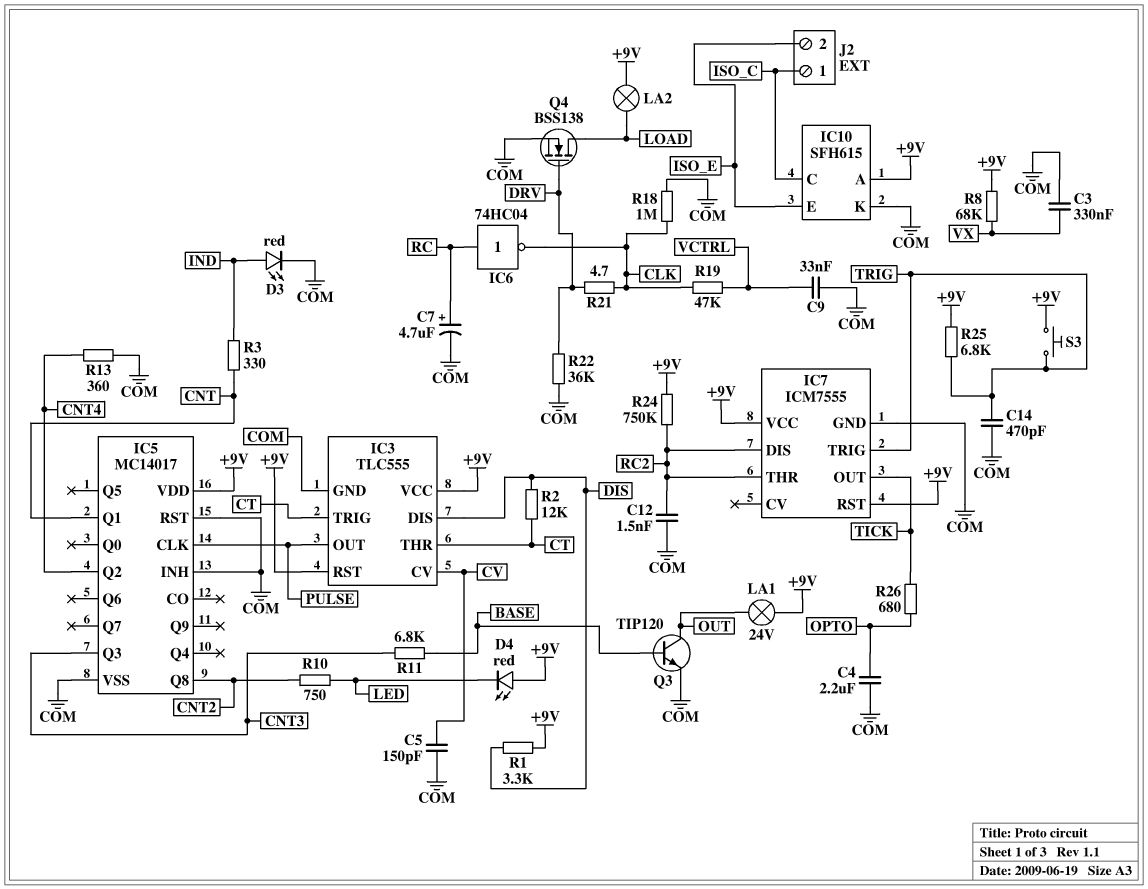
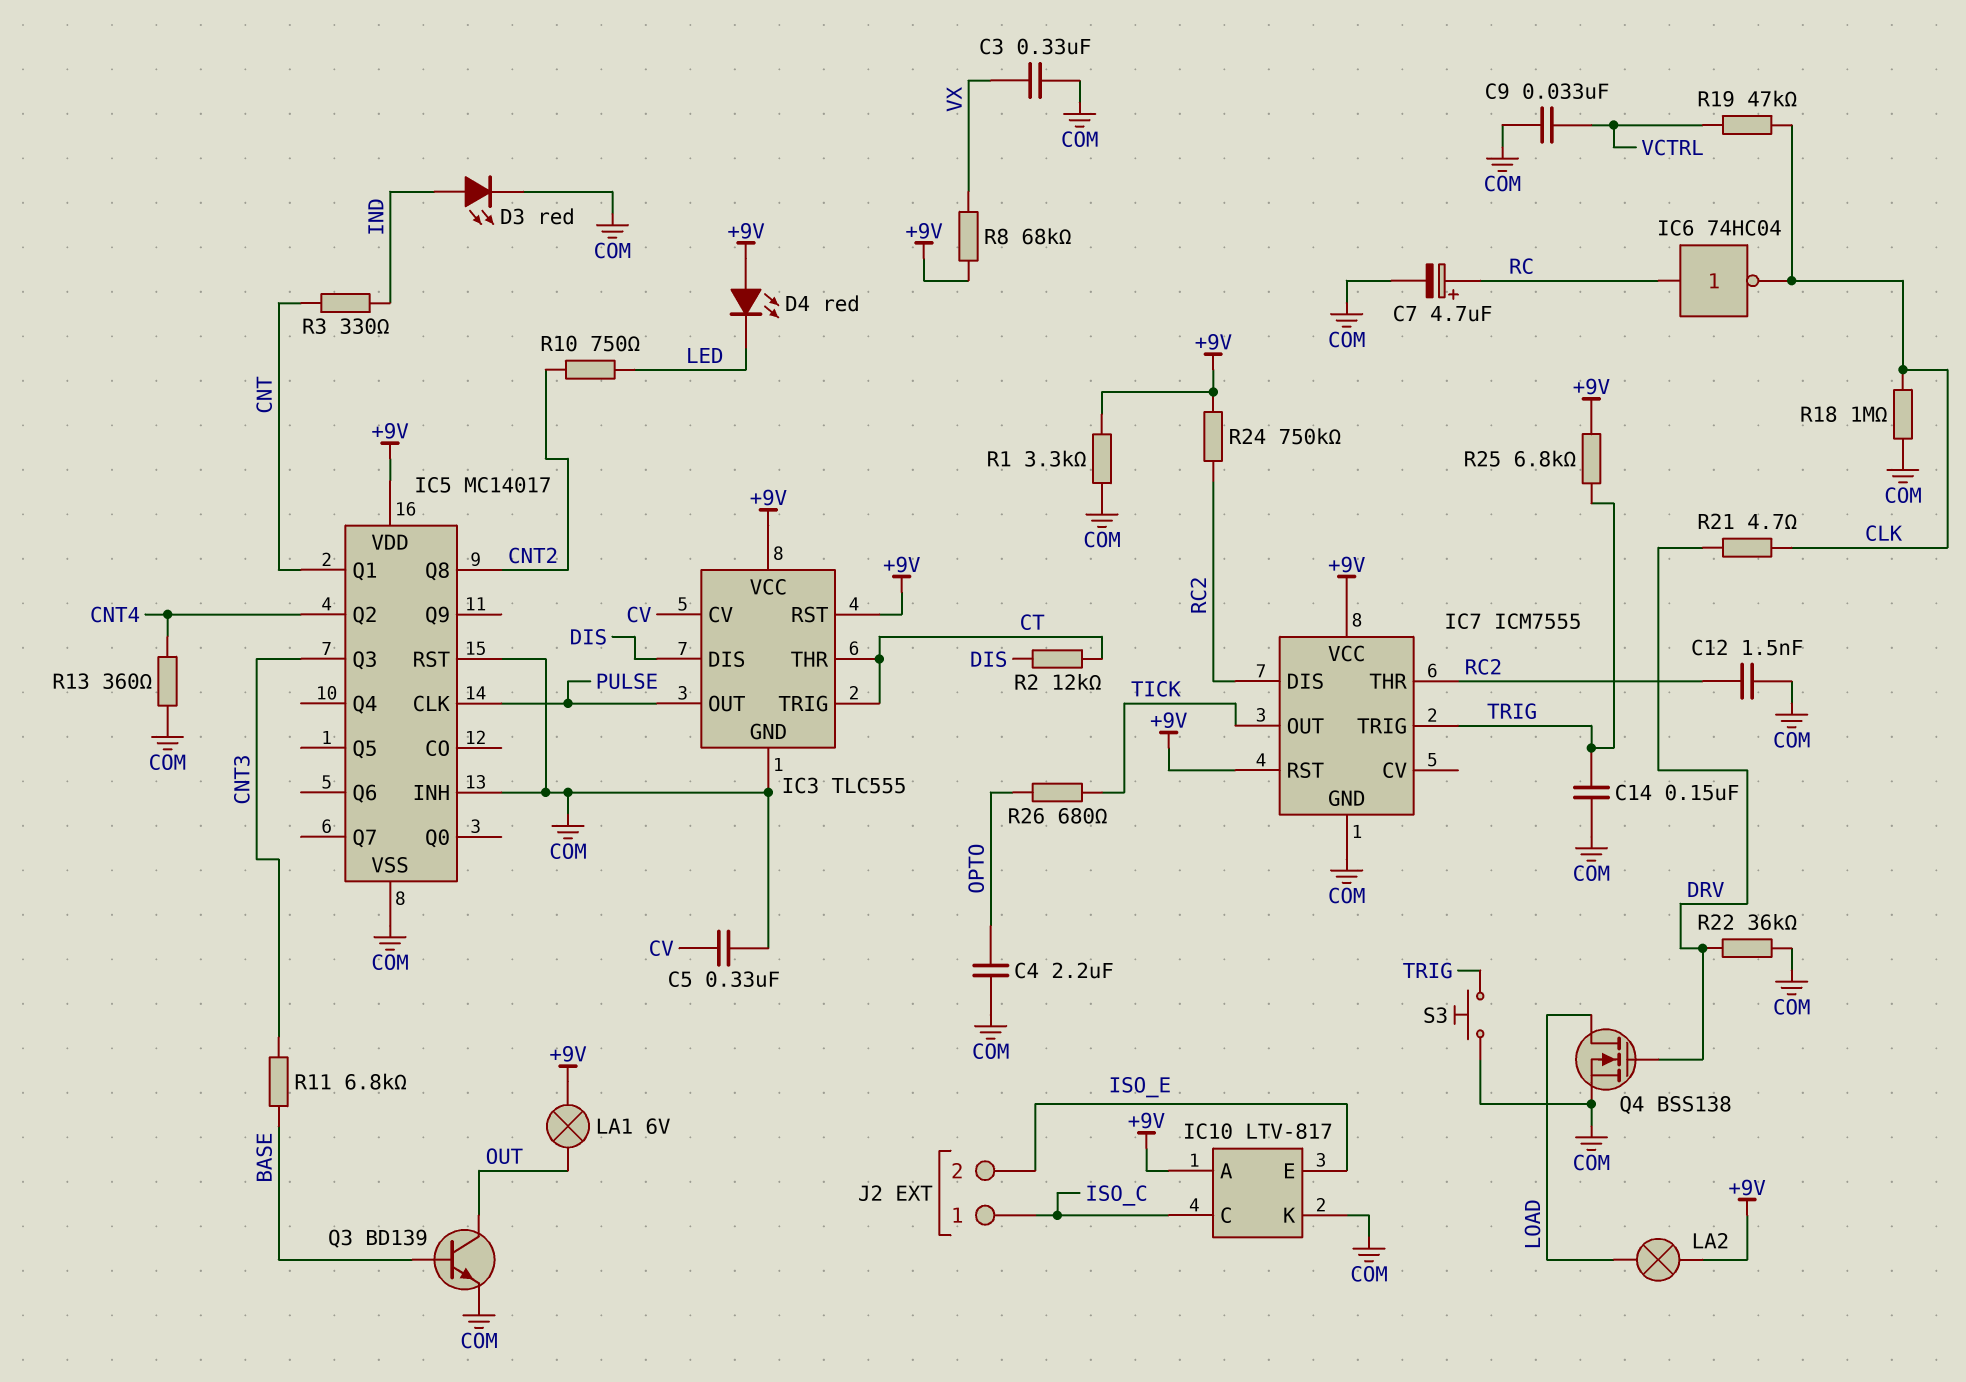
C5: 150pF (COM, CV) -> 330nF (COM, CV)
C14: 470pF (COM, TRIG) -> 150nF (COM, TRIG)
IC10: SFH615 -> LTV-817
LA1: lamp 24V (+9V, OUT) -> lamp 6V (+9V, OUT)
Q3: NPN TIP120 (B BASE, C OUT, E COM) -> NPN BD139 (B BASE, C OUT, E COM)
R1: 3.3k (+9V, DIS) -> 3.3k (+9V, COM)
S3: button (+9V, TRIG) -> button (COM, TRIG)

